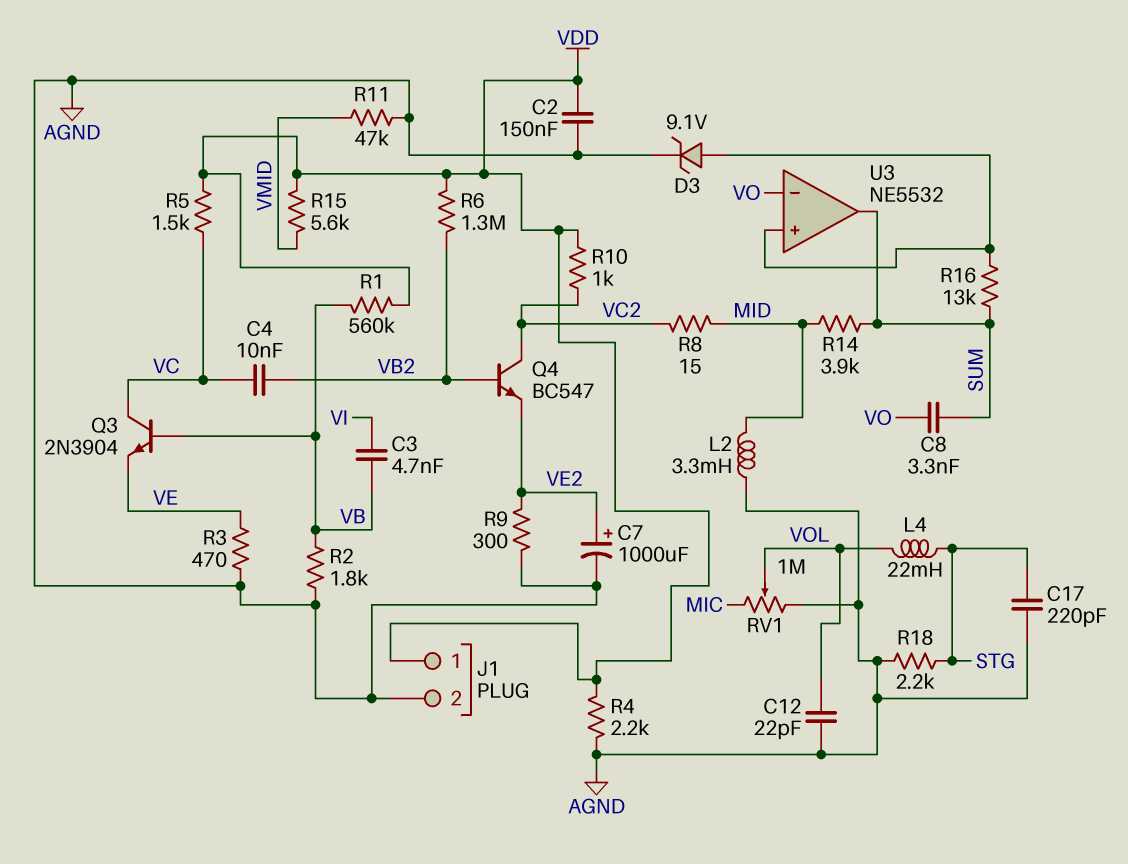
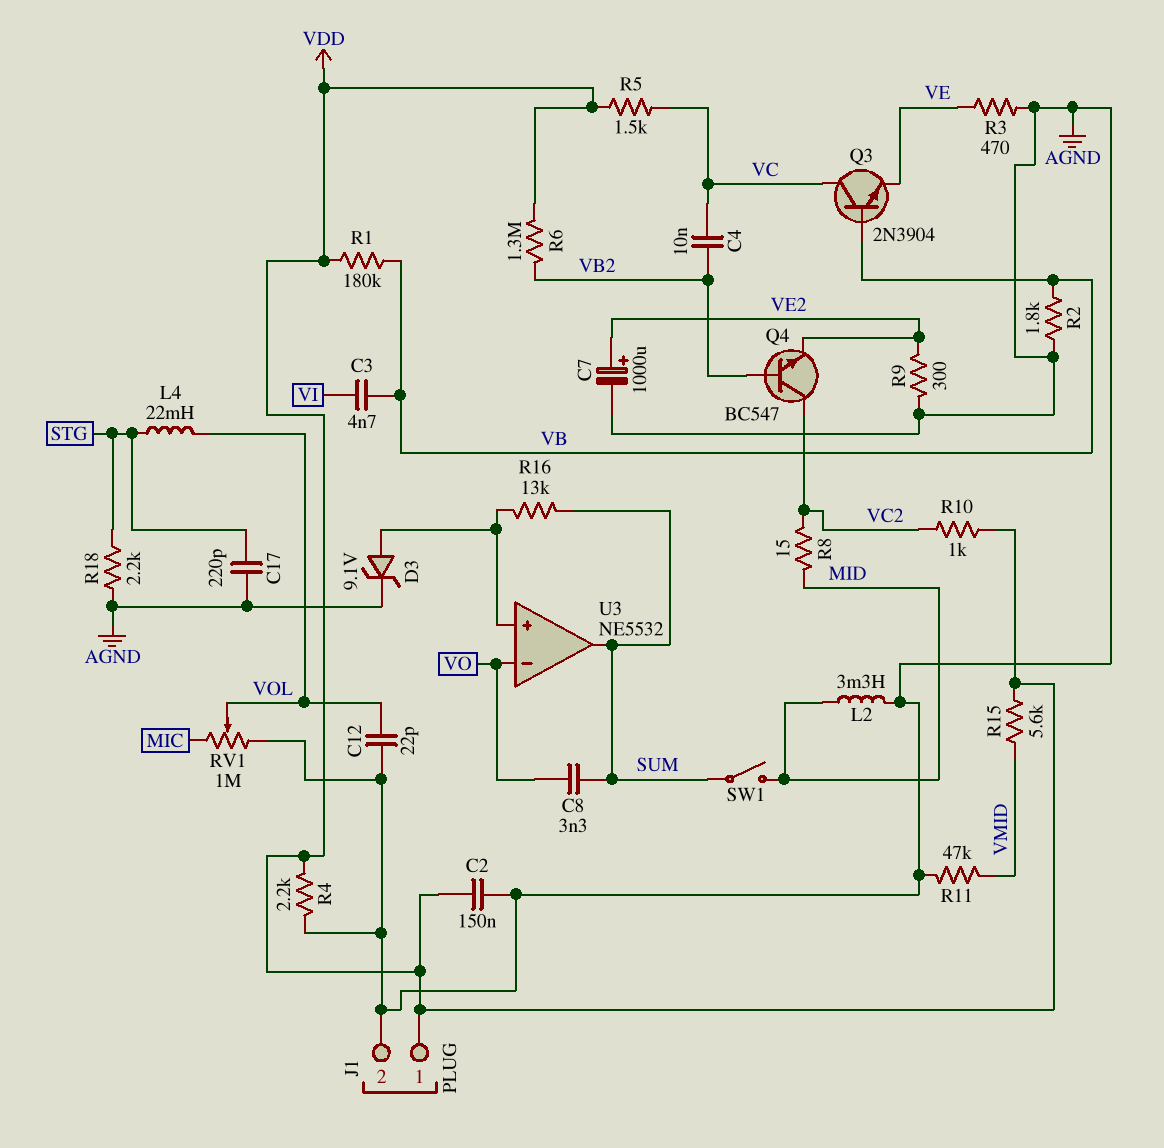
R1: 560k (VB, VDD) -> 180k (VB, VDD)
R14: 3.9k (MID, SUM) -> none
SW1: none -> switch (MID, SUM)

